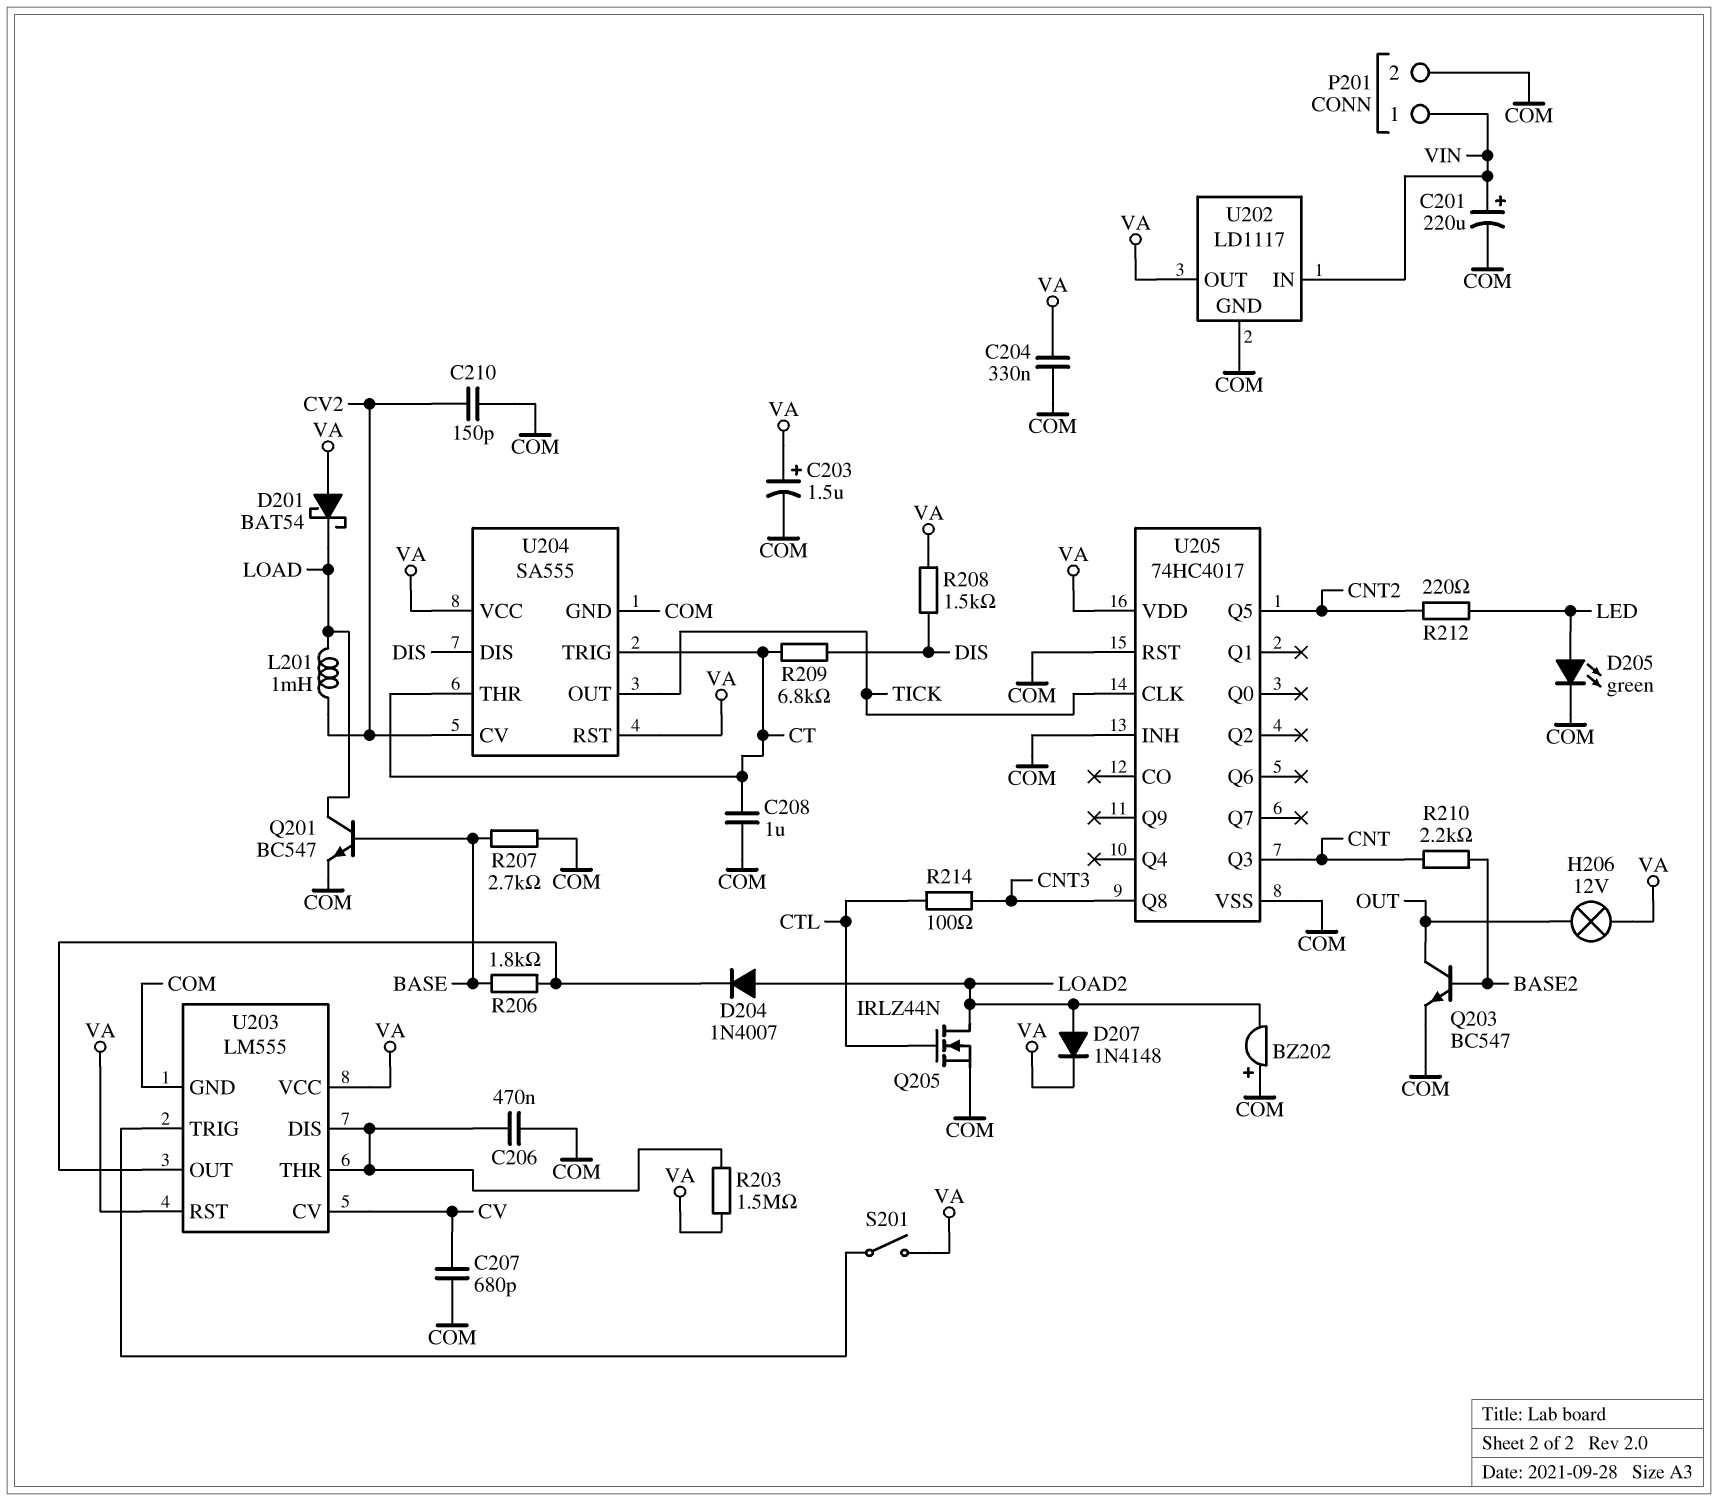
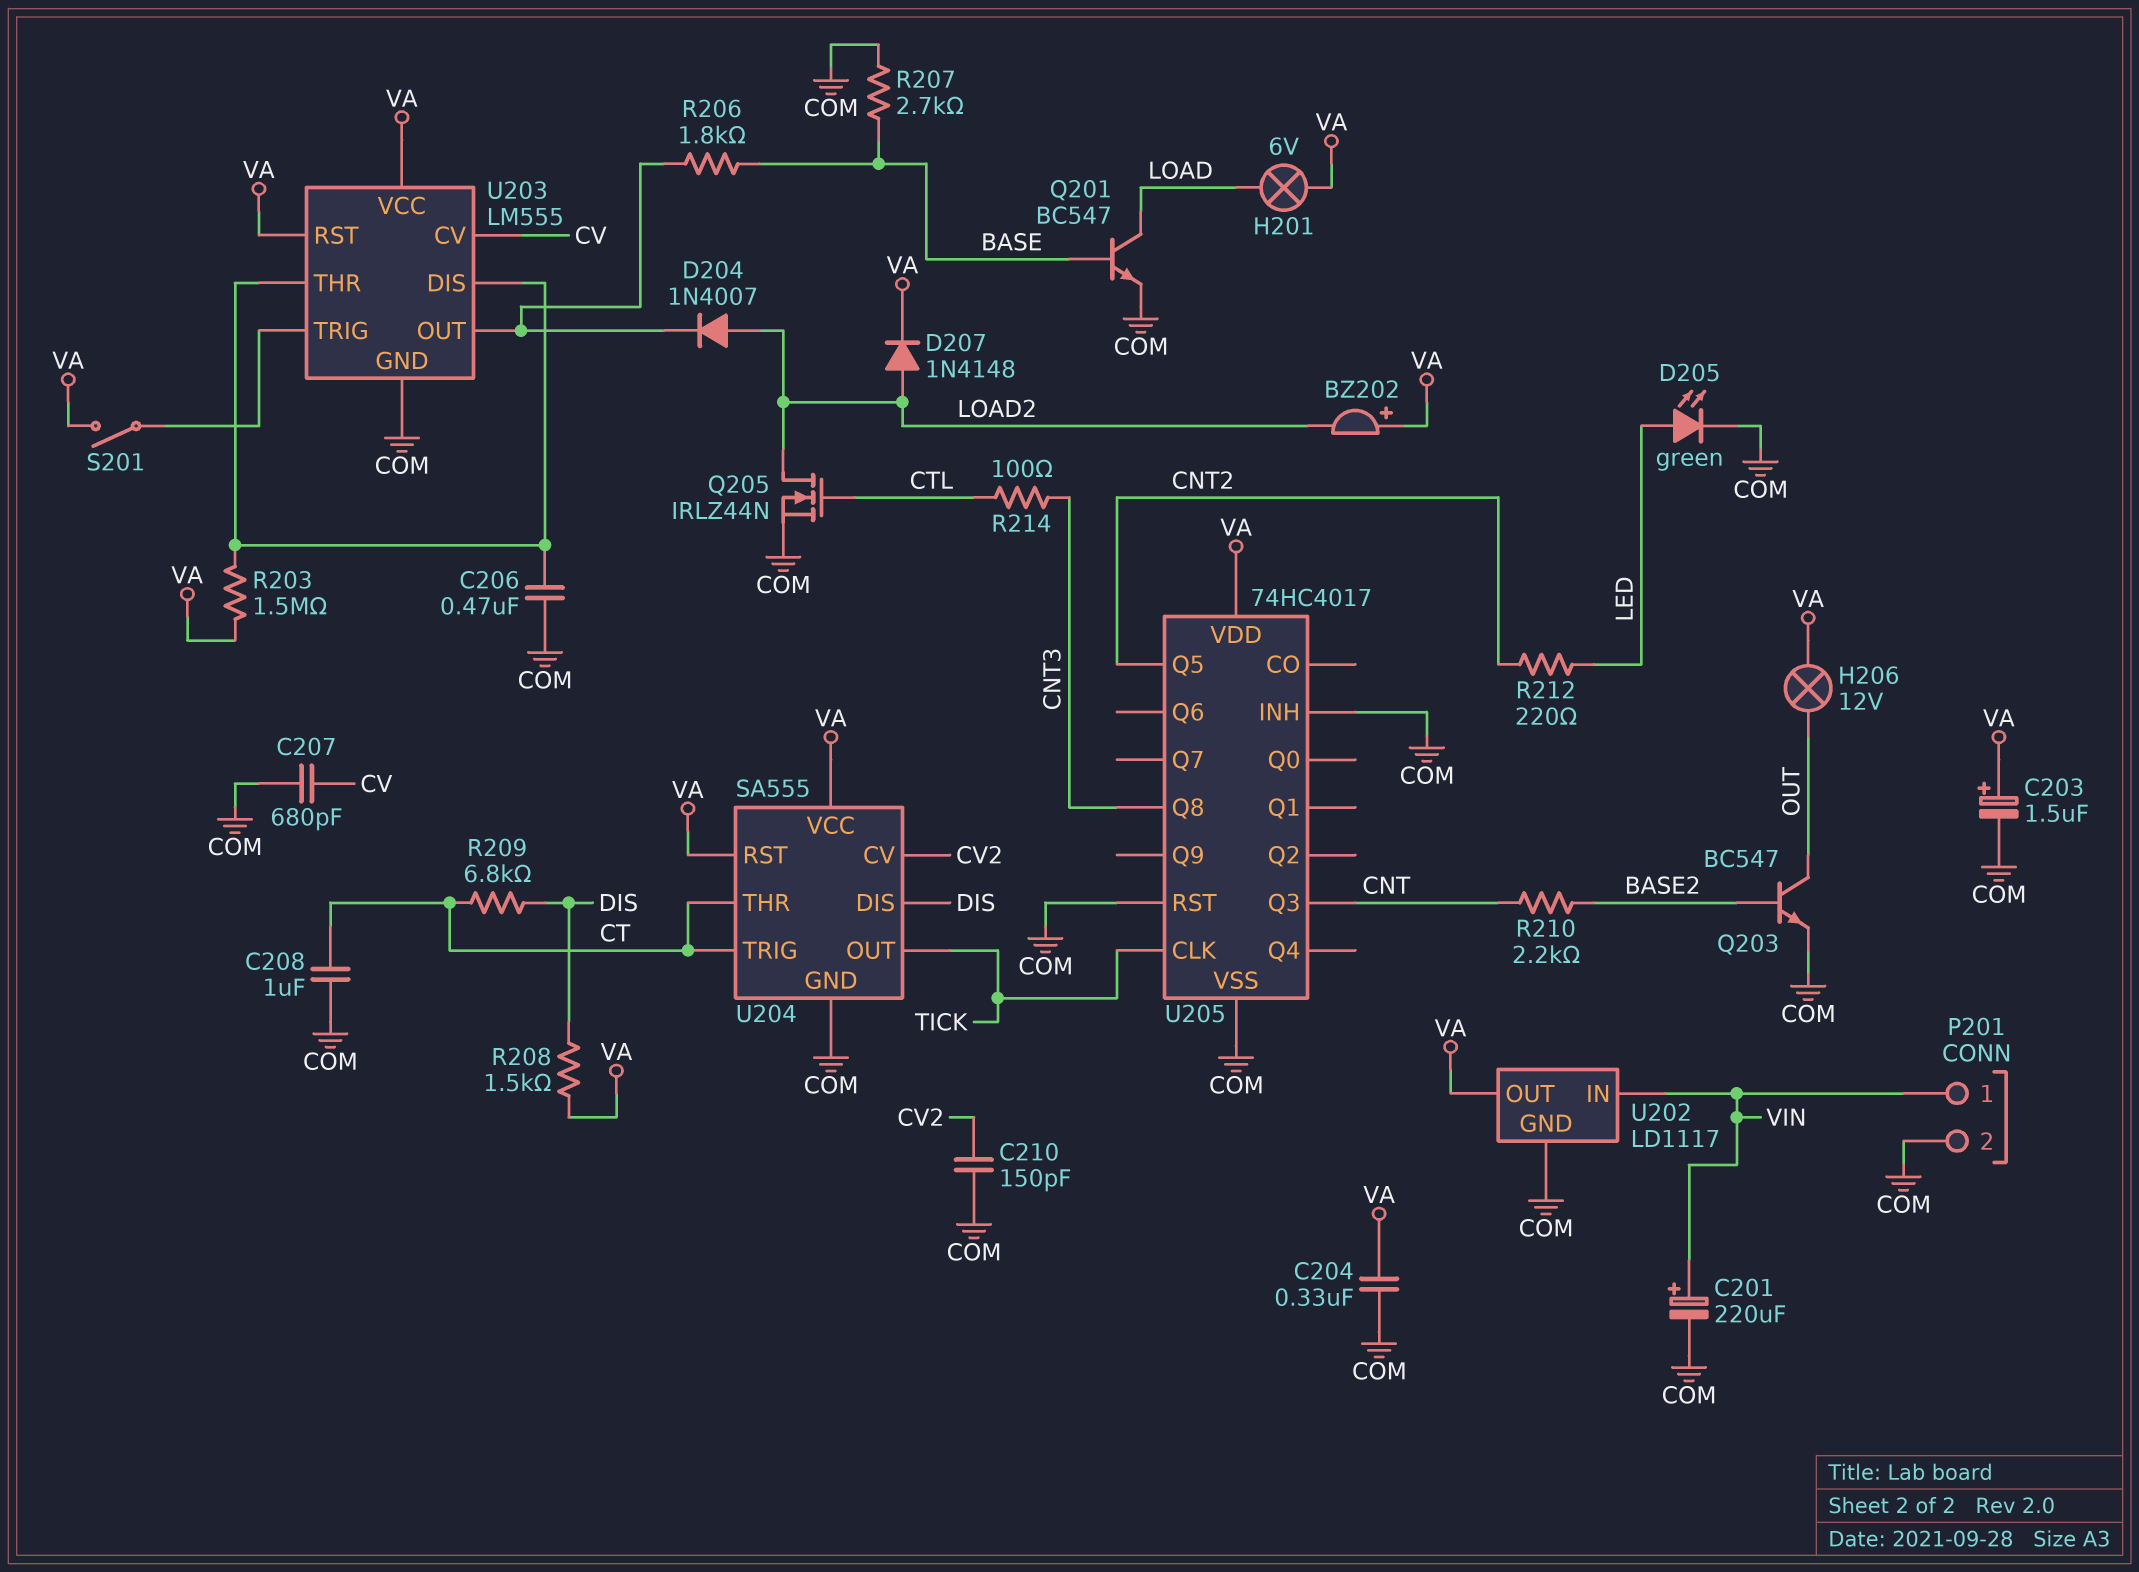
BZ202: buzzer (plus COM, minus LOAD2) -> buzzer (plus VA, minus LOAD2)
D201: schottky BAT54 (A VA, K LOAD) -> none
H201: none -> lamp 6V (LOAD, VA)
L201: 1mH (CV2, LOAD) -> none

